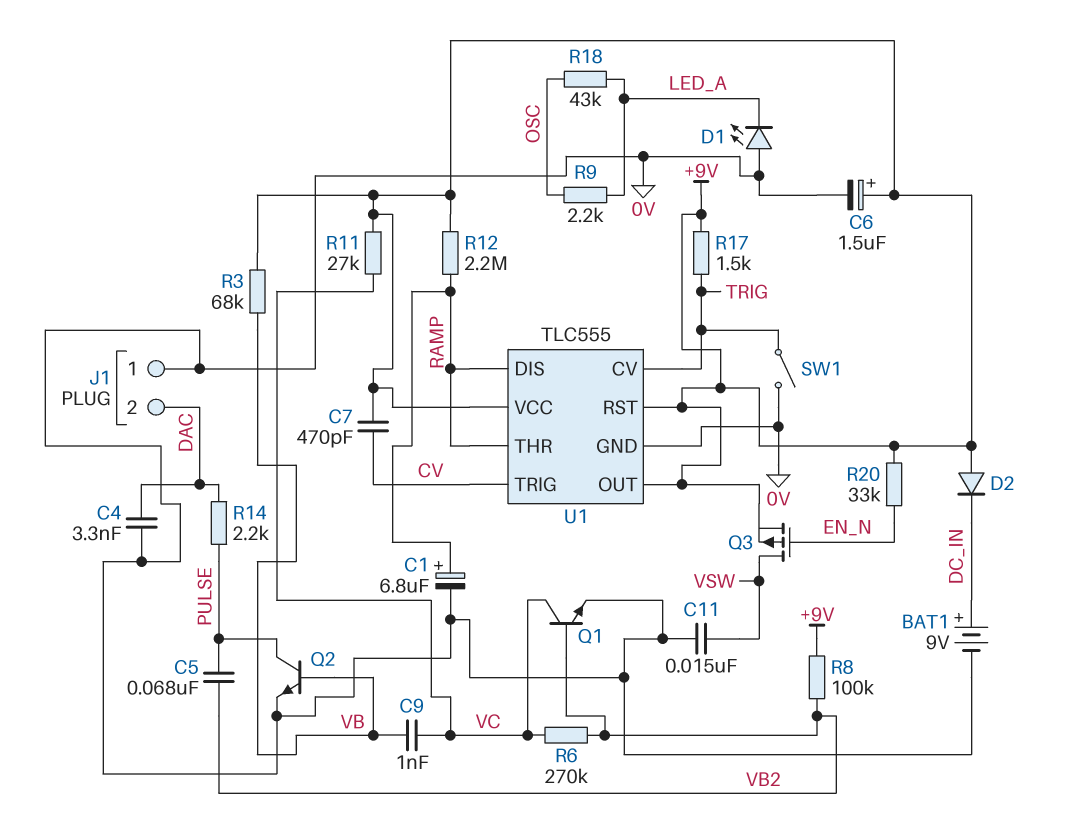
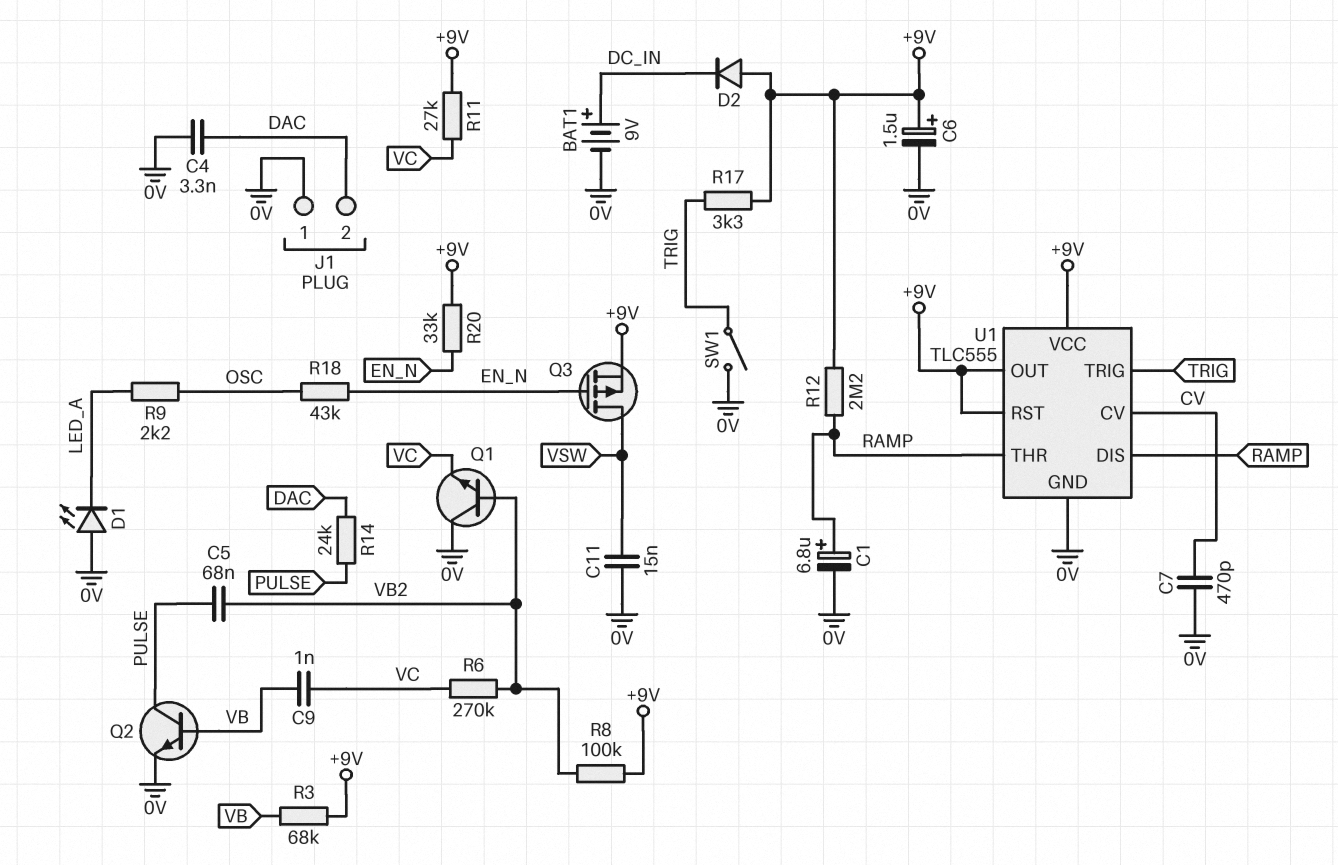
C7: 470pF (+9V, CV) -> 470pF (0V, CV)
Q1: NPN (B VB2, C VC, E 0V) -> NPN (B VB2, C 0V, E VC)
R14: 2.2k (DAC, PULSE) -> 24k (DAC, PULSE)
R17: 1.5k (+9V, TRIG) -> 3.3k (+9V, TRIG)
R18: 43k (LED_A, OSC) -> 43k (EN_N, OSC)
U1 pin CV: TRIG -> CV
U1 pin TRIG: CV -> TRIG

